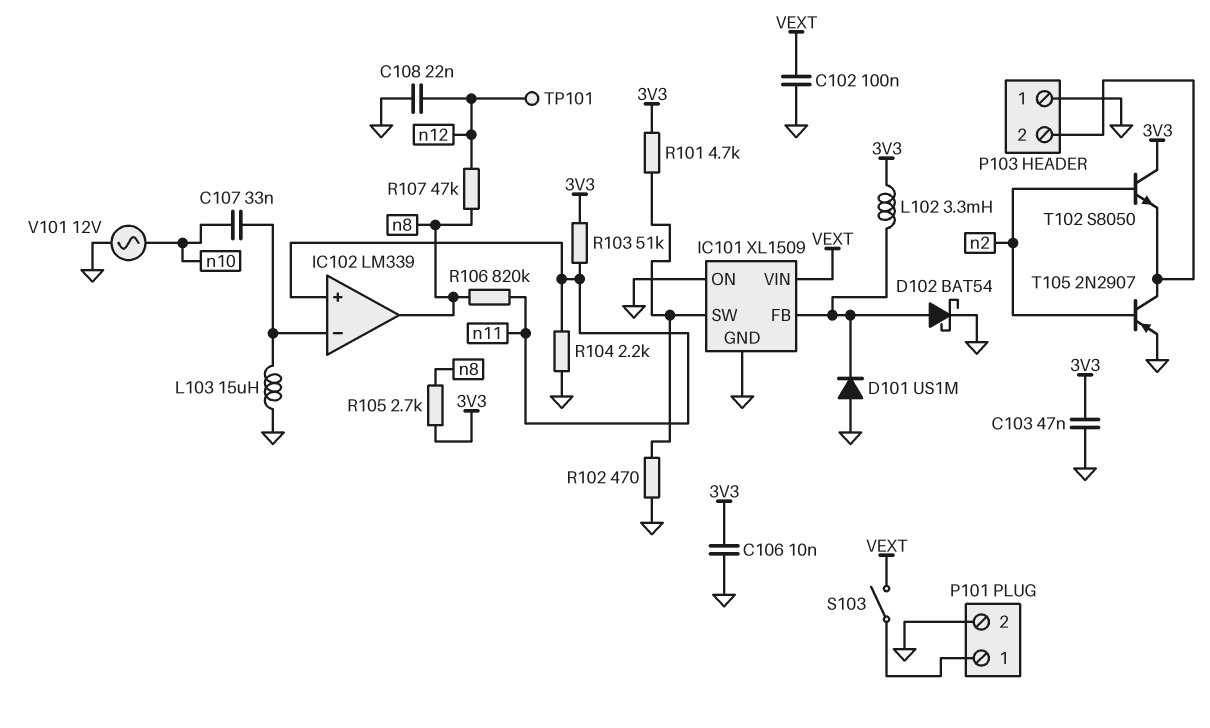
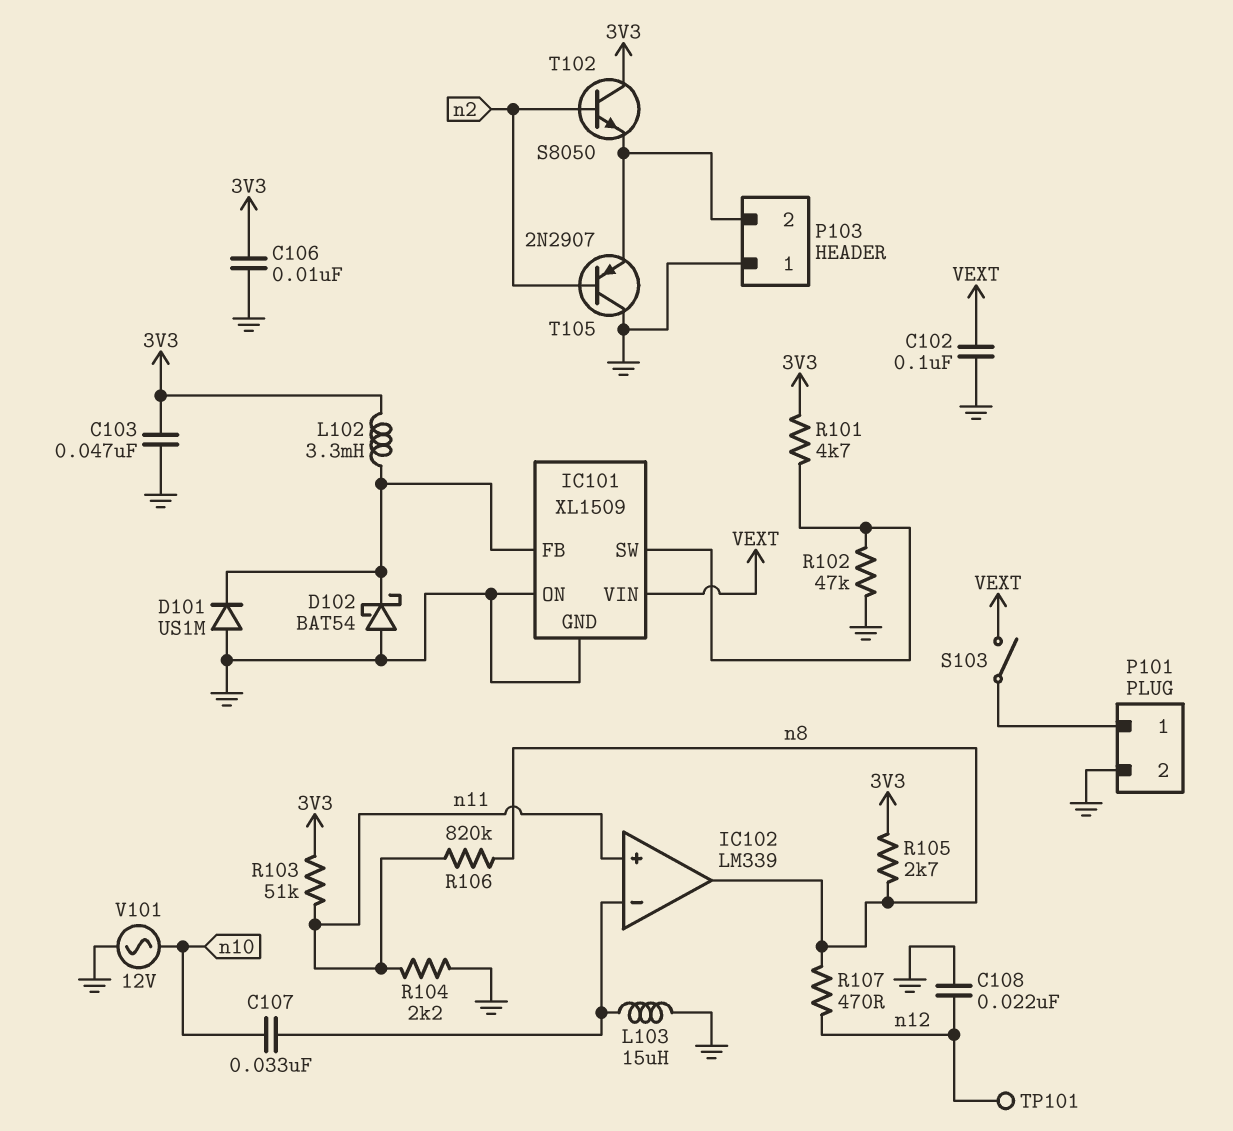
D102: schottky BAT54 (A IC101/FB, K GND) -> schottky BAT54 (A GND, K IC101/FB)
R102: 470 (GND, IC101/SW) -> 47k (GND, IC101/SW)
R107: 47k (n8, n12) -> 470 (n8, n12)
T105: PNP 2N2907 (B n2, C P103/2, E GND) -> PNP 2N2907 (B n2, C GND, E P103/2)

